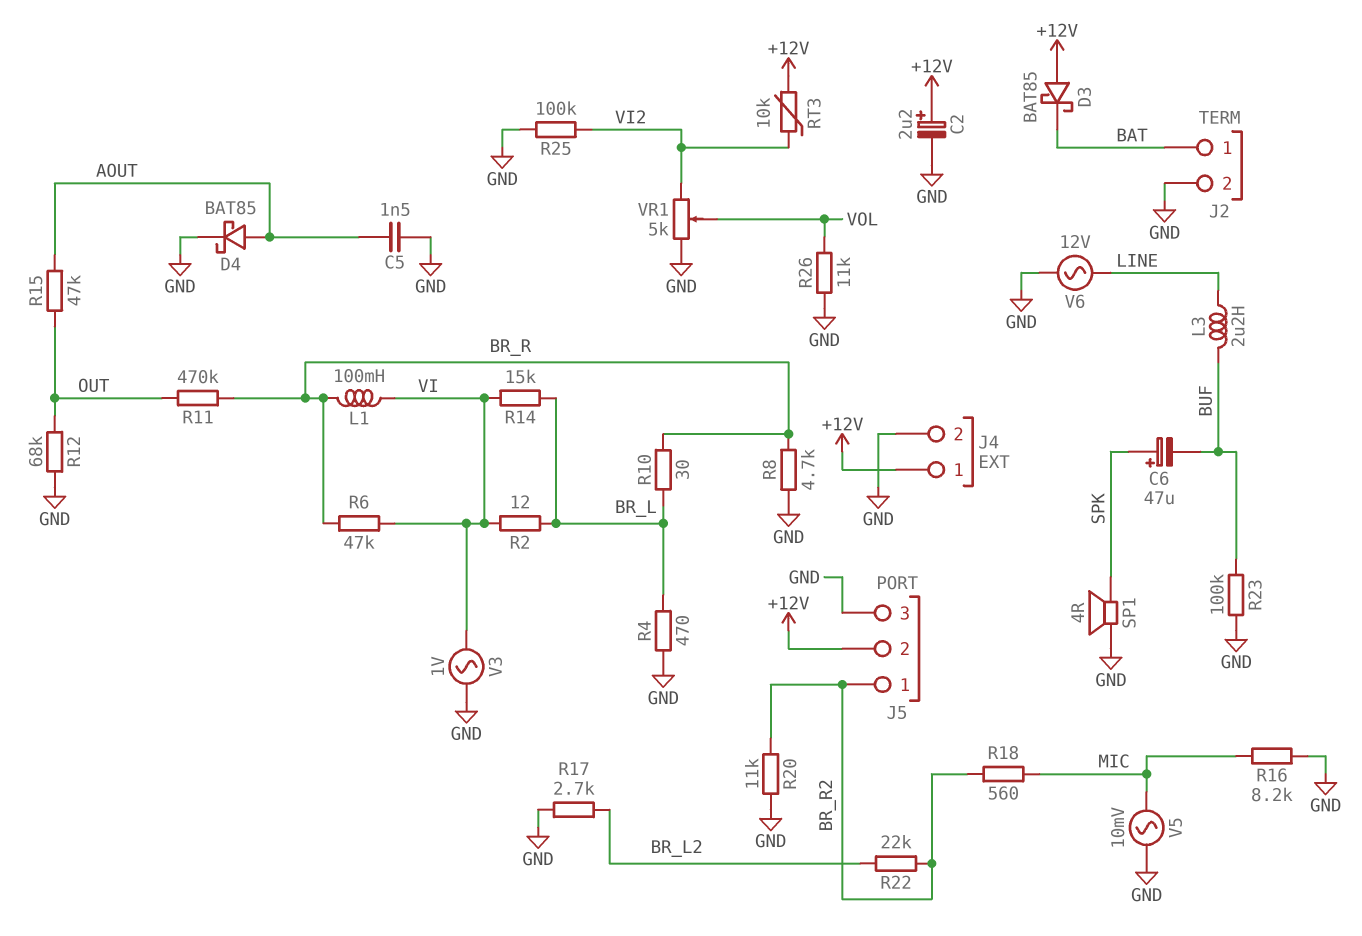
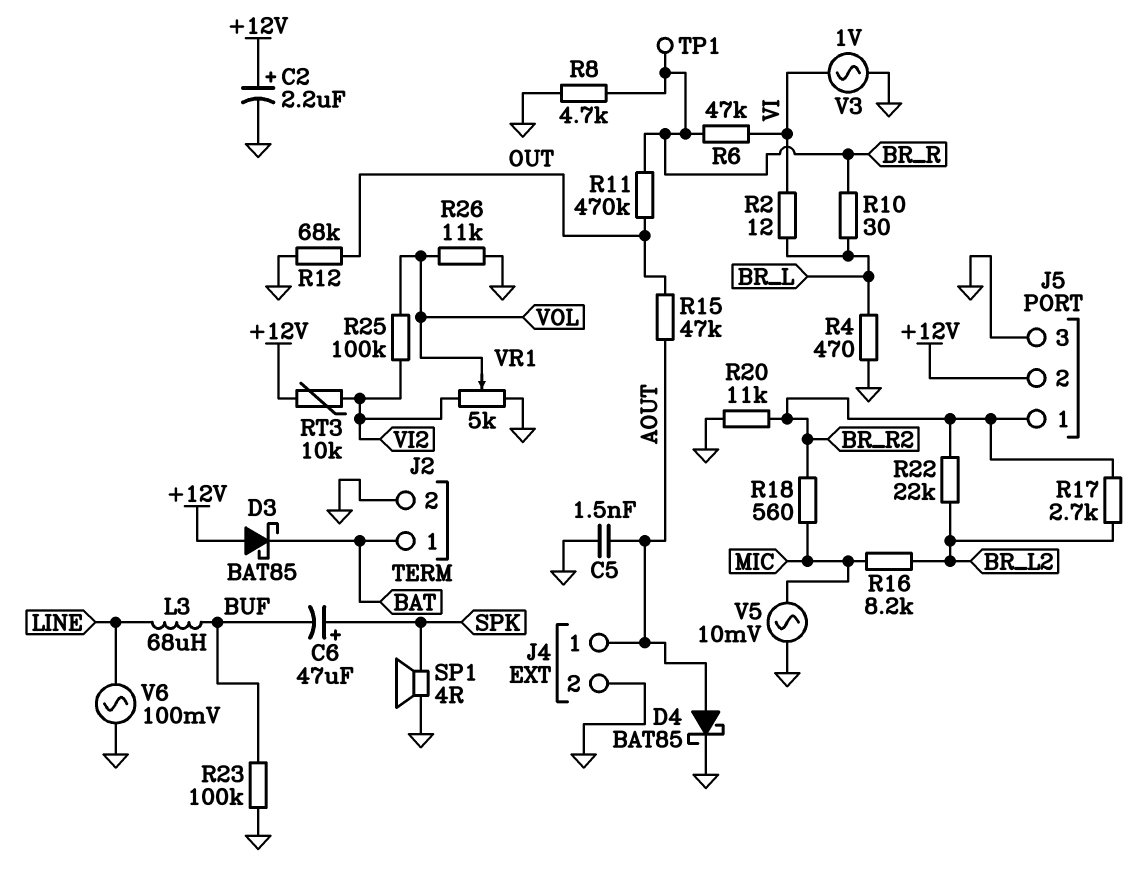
J4 pin 1: +12V -> AOUT
L1: 100mH (BR_R, VI) -> none
L3: 2.2uH (BUF, LINE) -> 68uH (BUF, LINE)
R14: 15k (BR_L, VI) -> none
R16: 8.2k (GND, MIC) -> 8.2k (BR_L2, MIC)
R17: 2.7k (BR_L2, GND) -> 2.7k (BR_L2, BR_R2)
R25: 100k (GND, VI2) -> 100k (VI2, VOL)
TP1: none -> test point (BR_R)
V6: AC 12V (GND, LINE) -> AC 100mV (GND, LINE)

